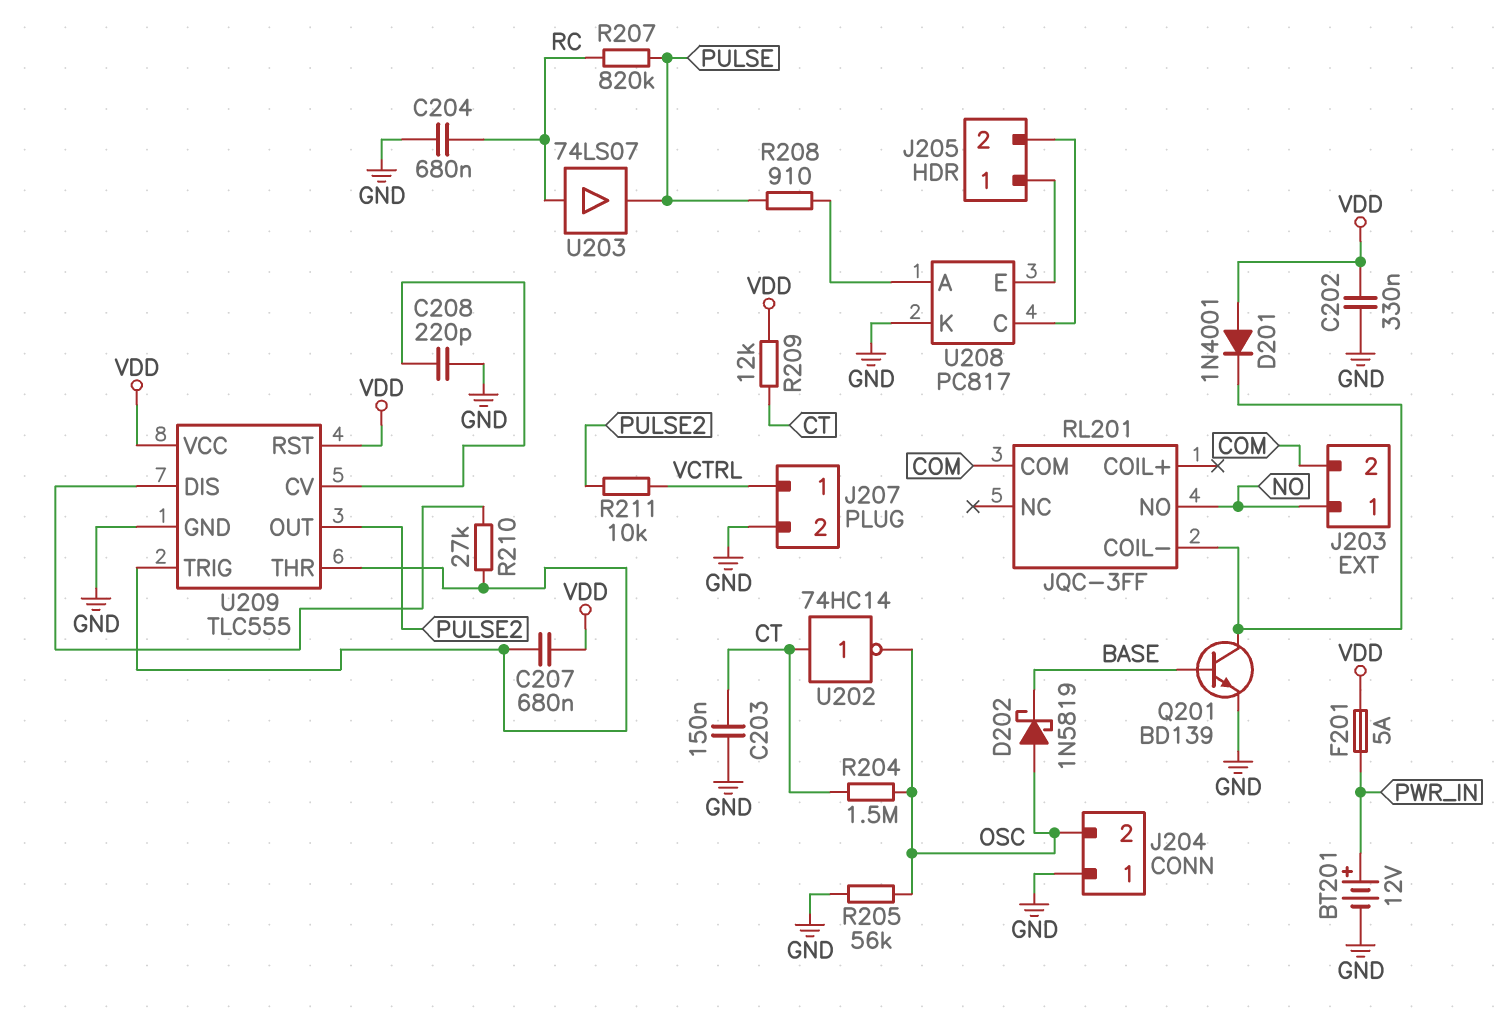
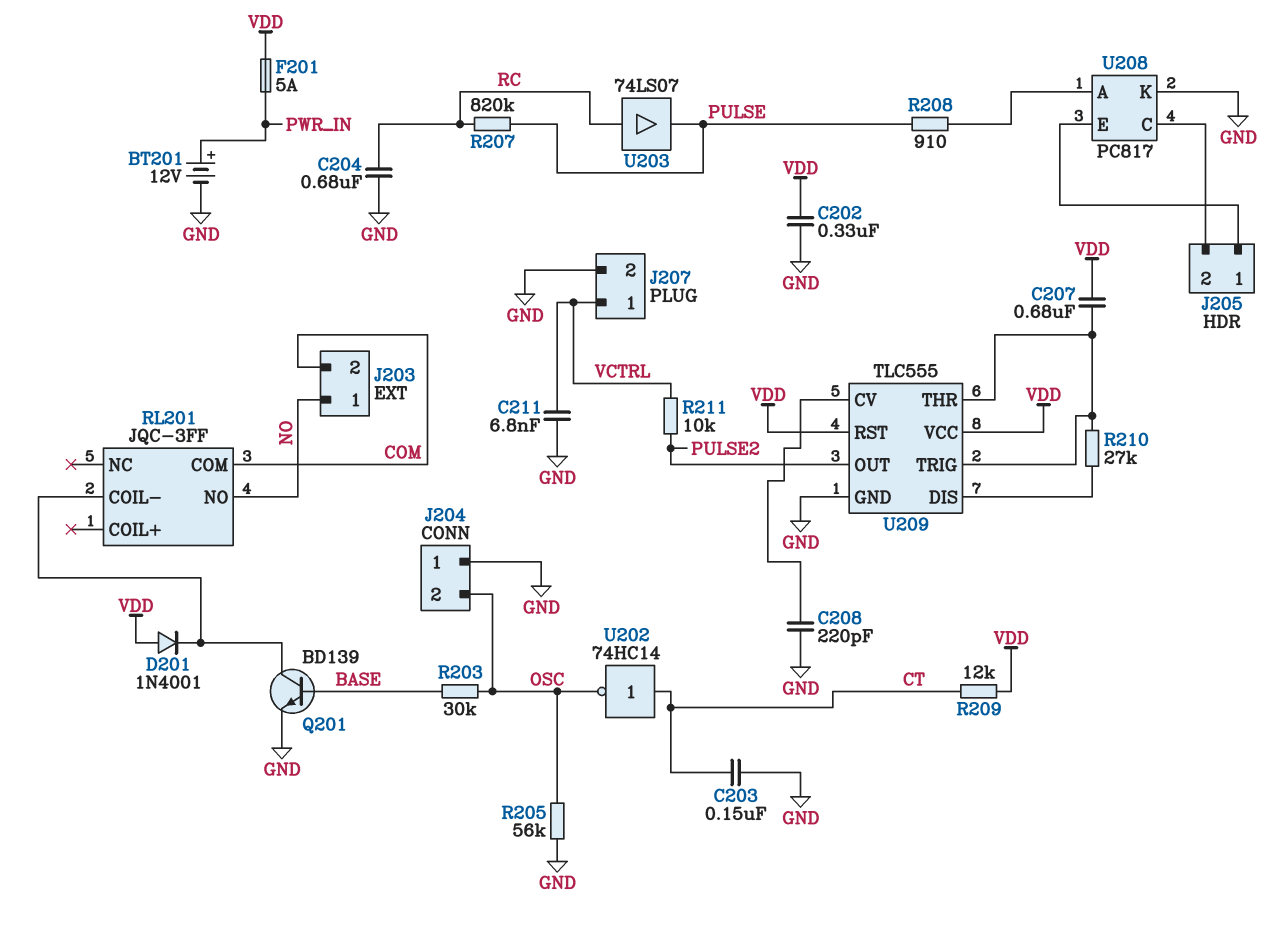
C211: none -> 6.8nF (GND, VCTRL)
D202: schottky 1N5819 (A OSC, K BASE) -> none
R203: none -> 30k (BASE, OSC)
R204: 1.5M (CT, OSC) -> none

